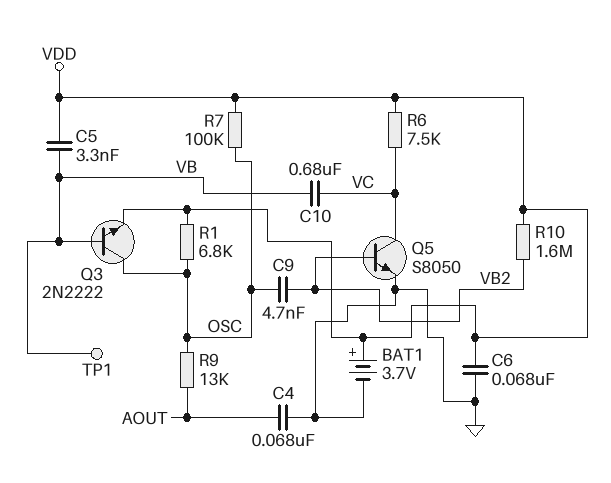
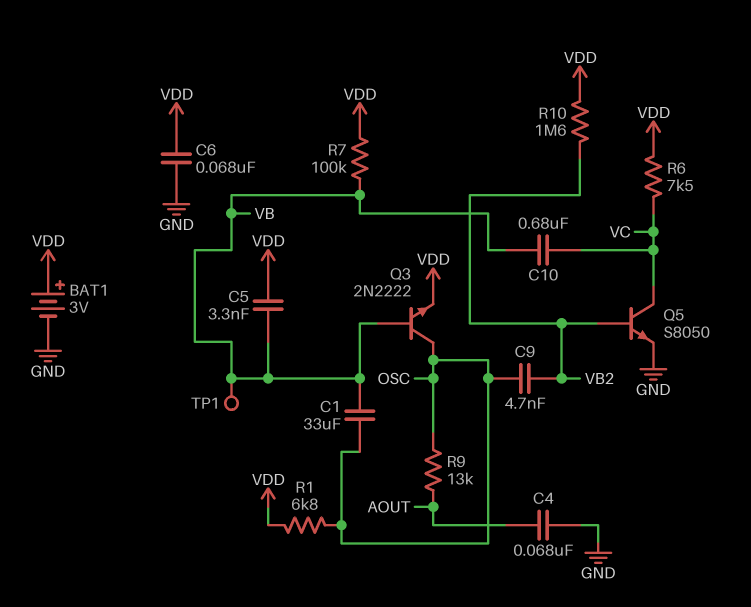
BAT1: 3.7V (plus VDD, minus GND) -> 3V (plus VDD, minus GND)
C1: none -> 33uF (OSC, VB)
R7: 100k (OSC, VDD) -> 100k (VB, VDD)

